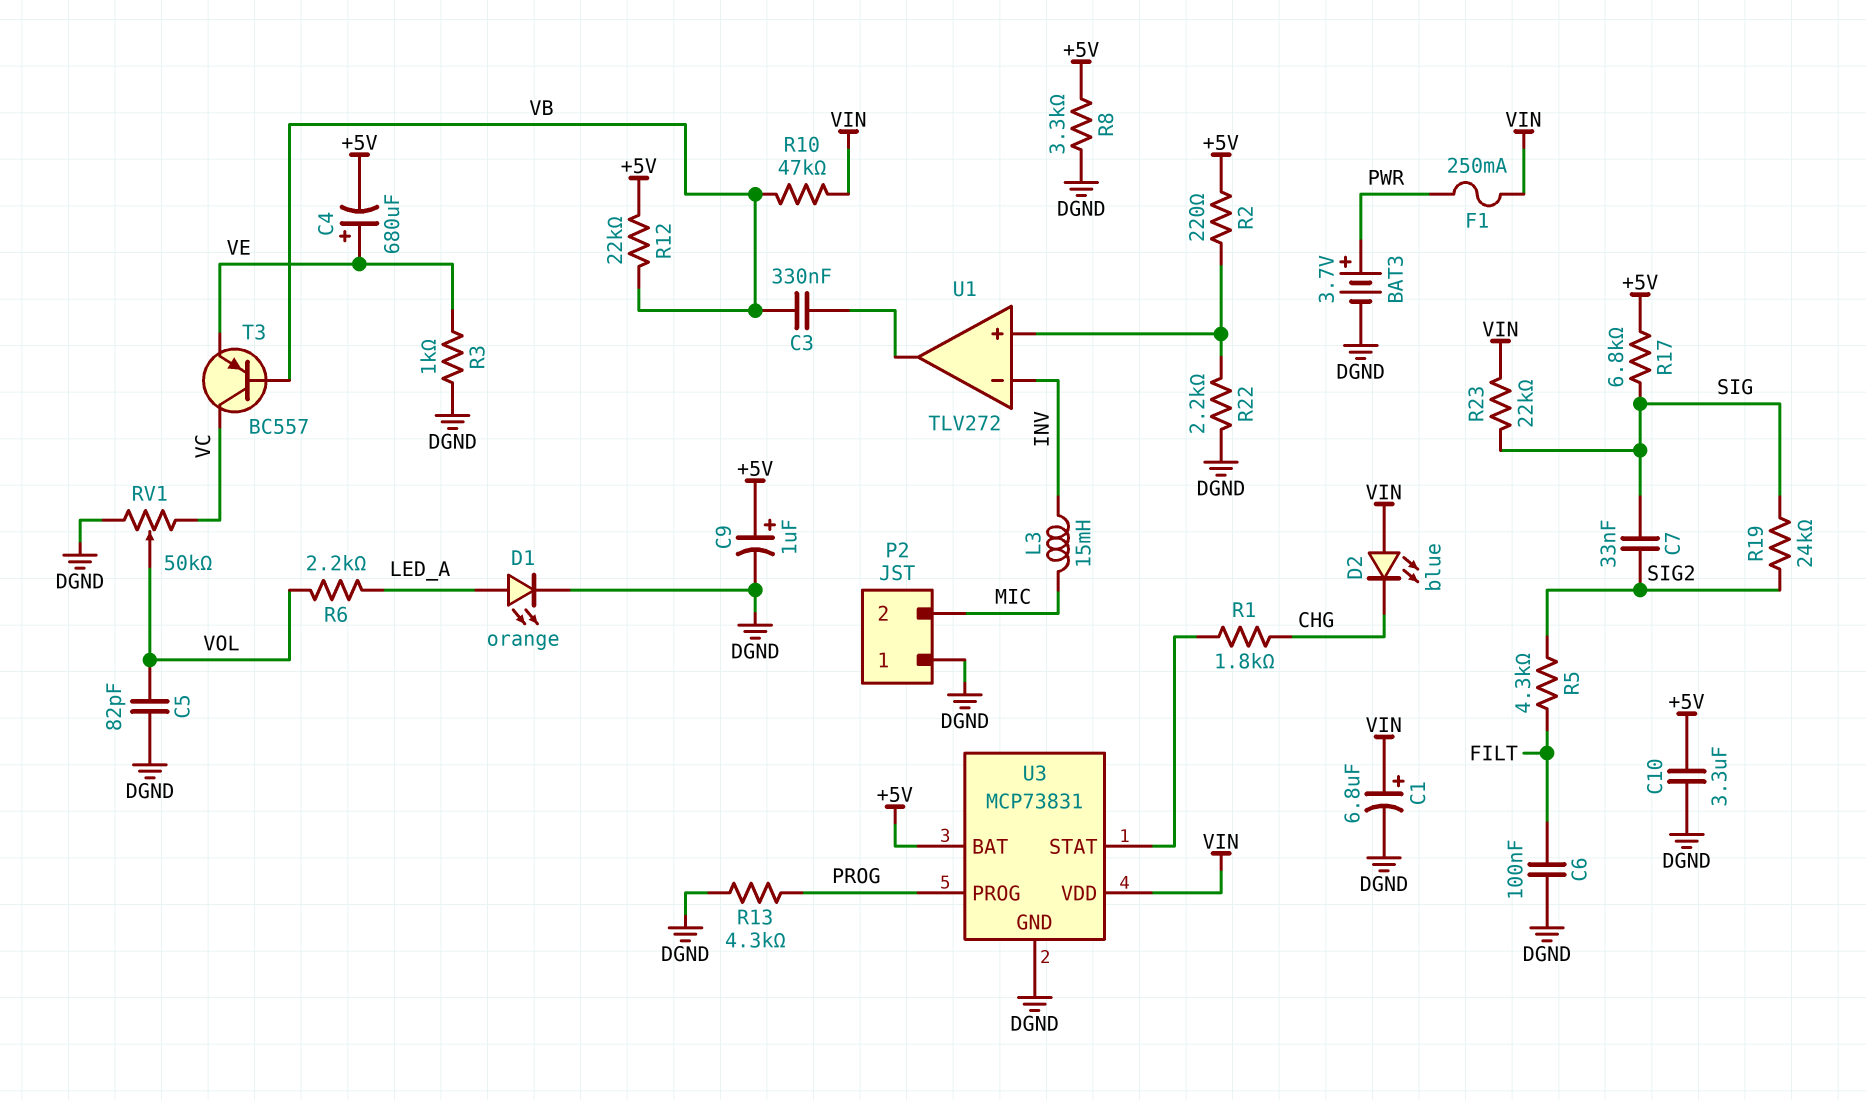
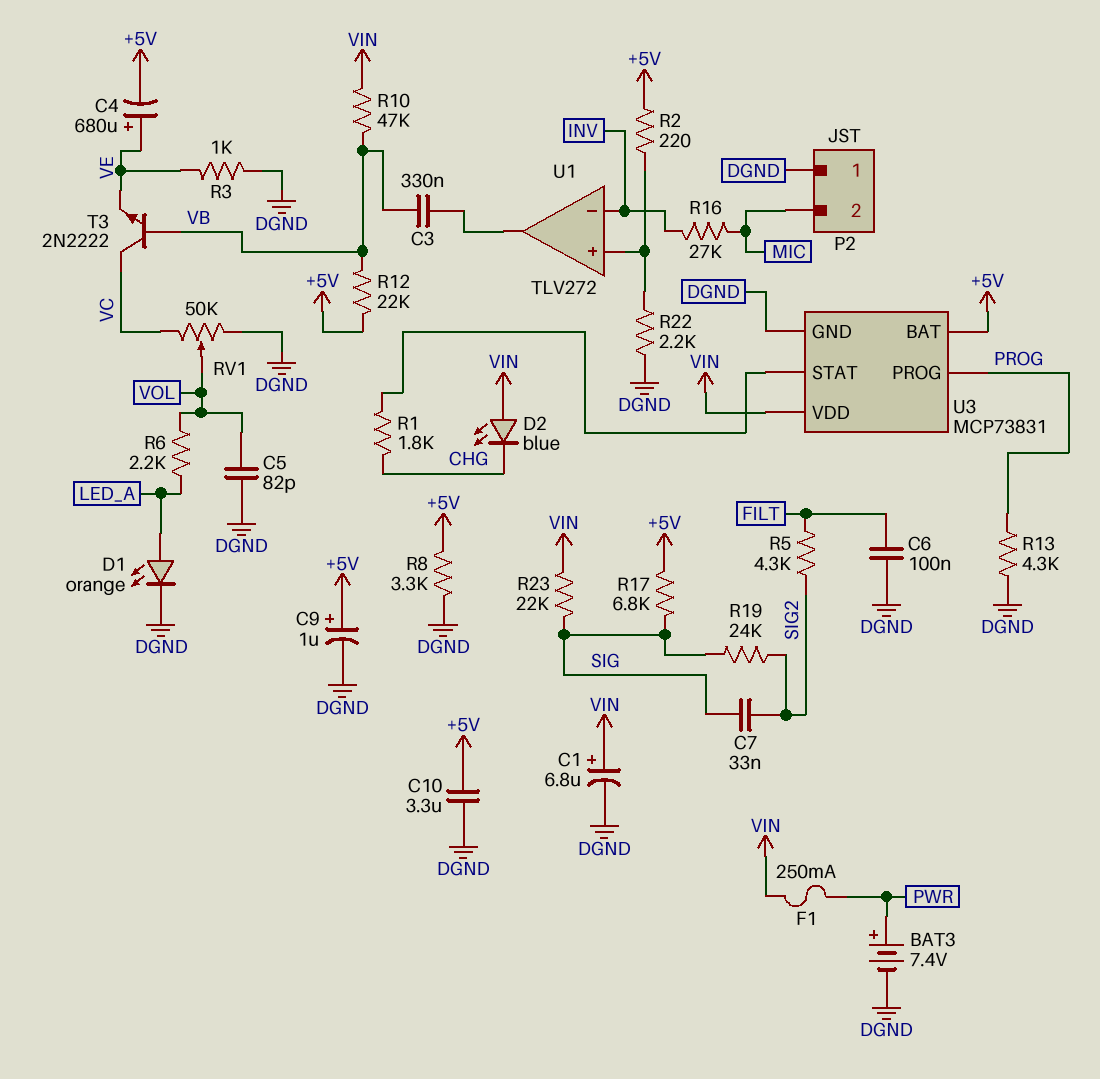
BAT3: 3.7V (plus PWR, minus DGND) -> 7.4V (plus PWR, minus DGND)
L3: 15mH (INV, MIC) -> none
R16: none -> 27k (INV, MIC)
T3: PNP BC557 (B VB, C VC, E VE) -> NPN 2N2222 (B VB, C VC, E VE)

